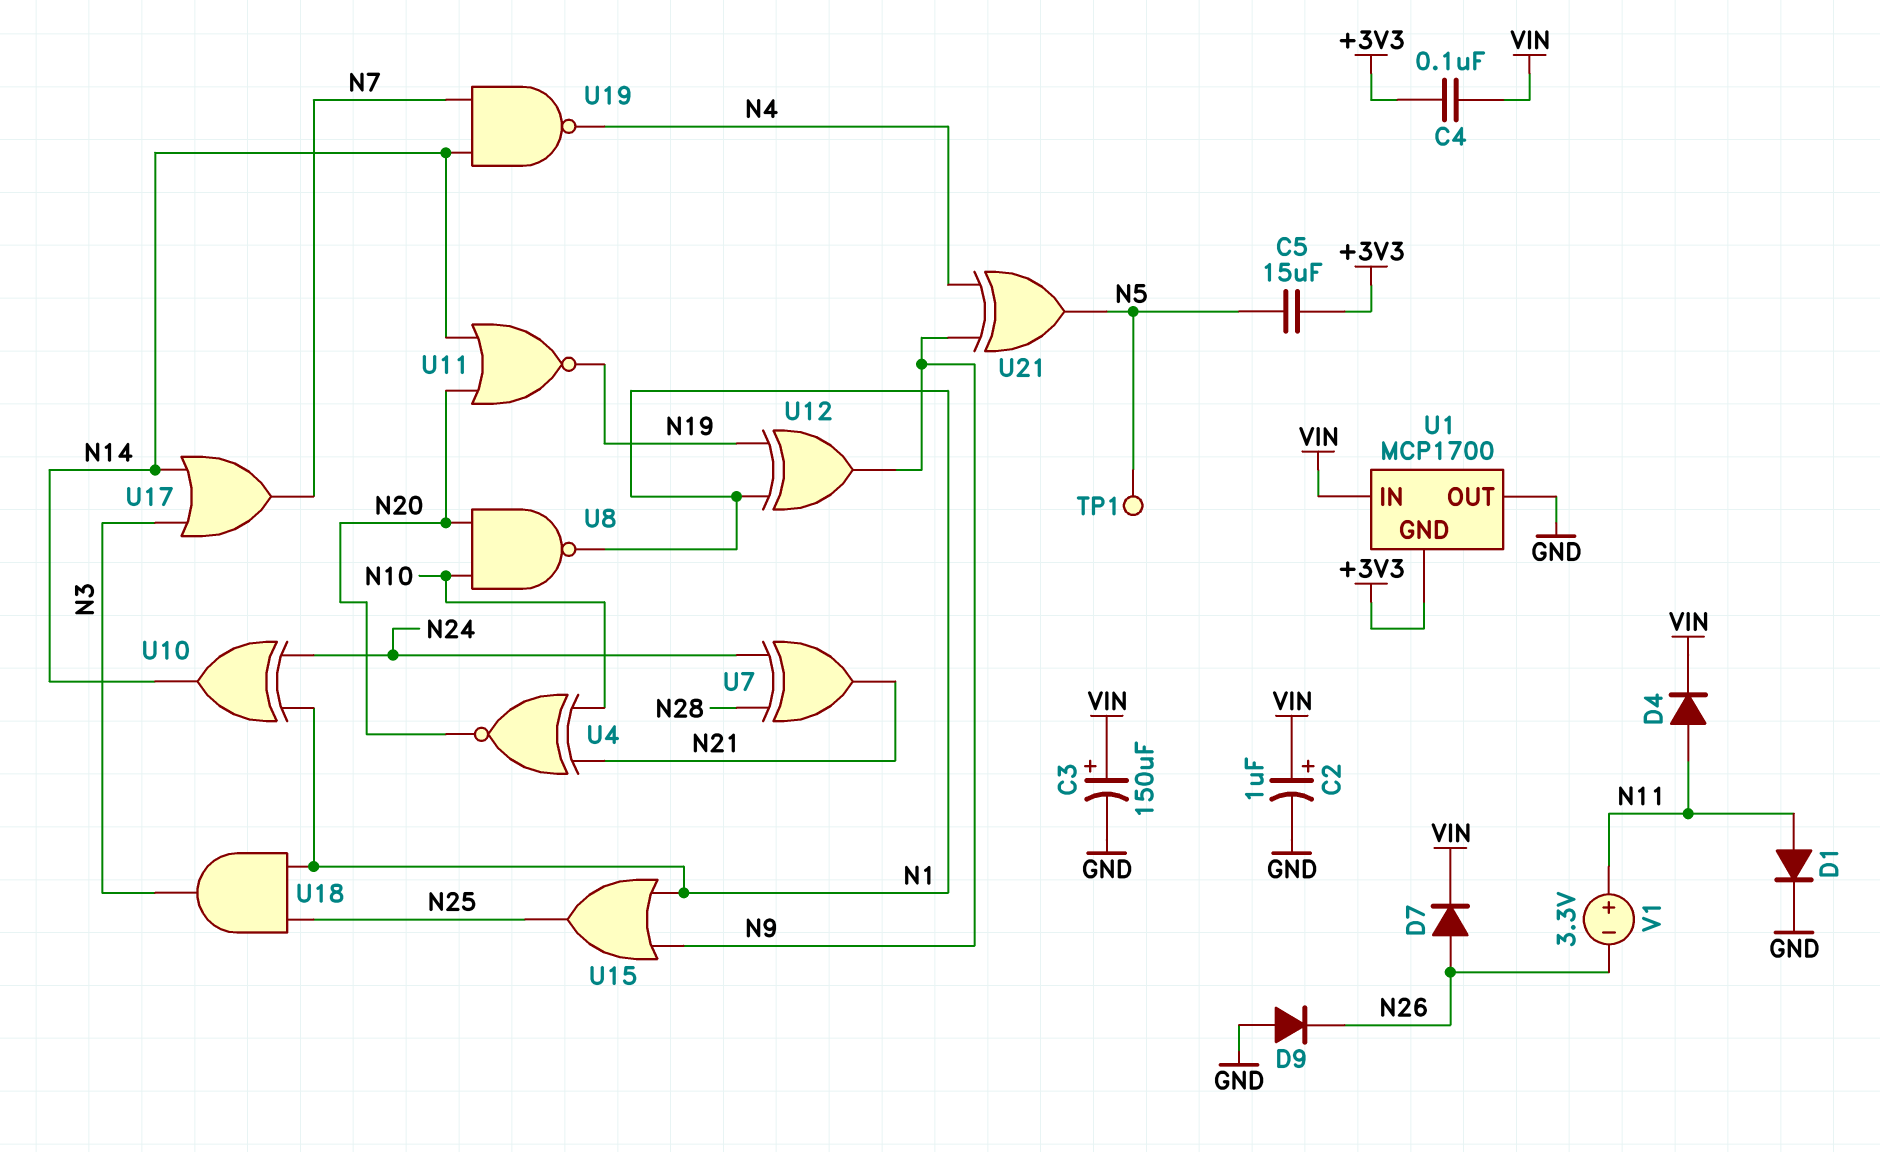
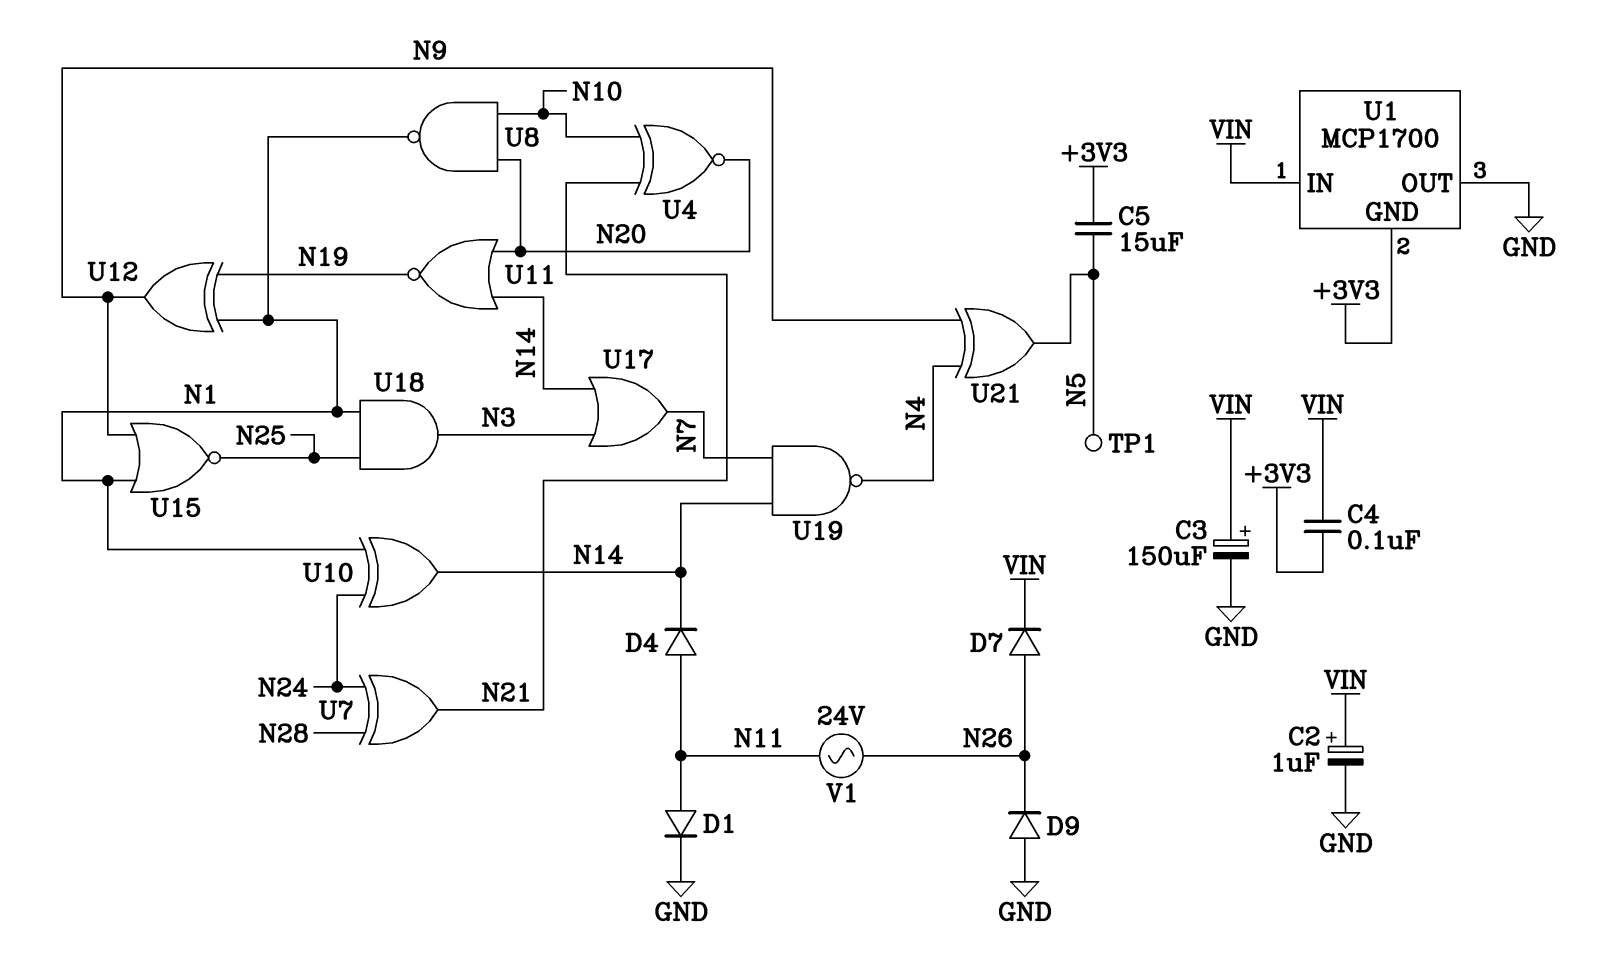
D4: diode (A N11, K VIN) -> diode (A N11, K N14)
U15: OR (in N1, in N9, out N25) -> NOR (in N1, in N9, out N25)
V1: 3.3V (plus N11, minus N26) -> AC 24V (N11, N26)

